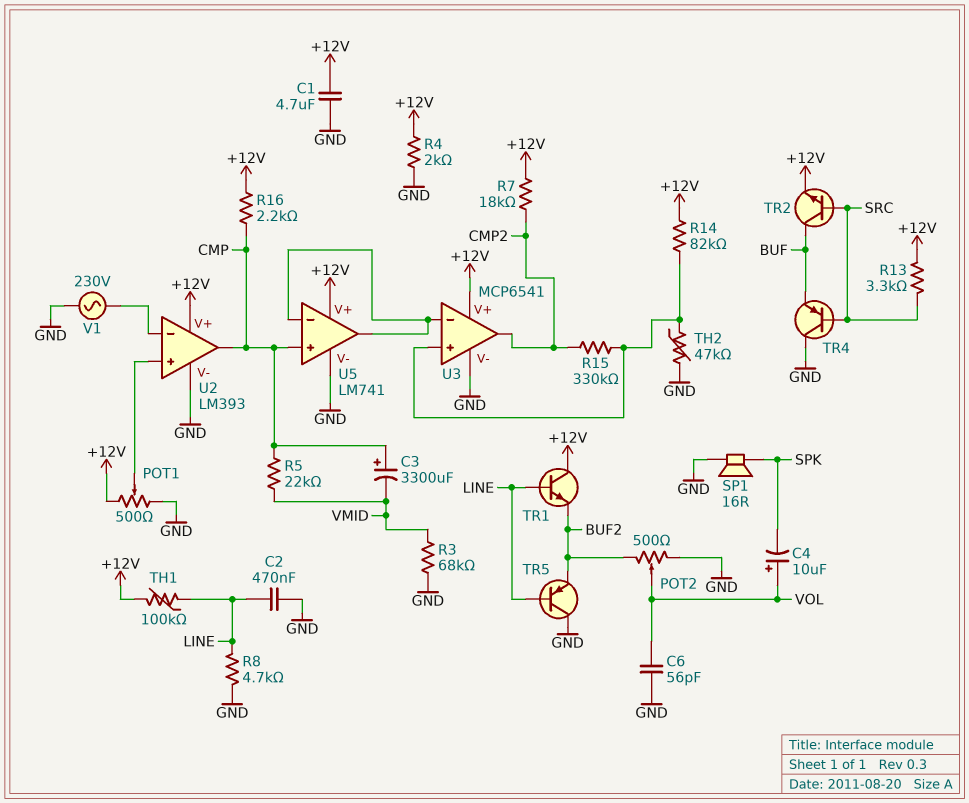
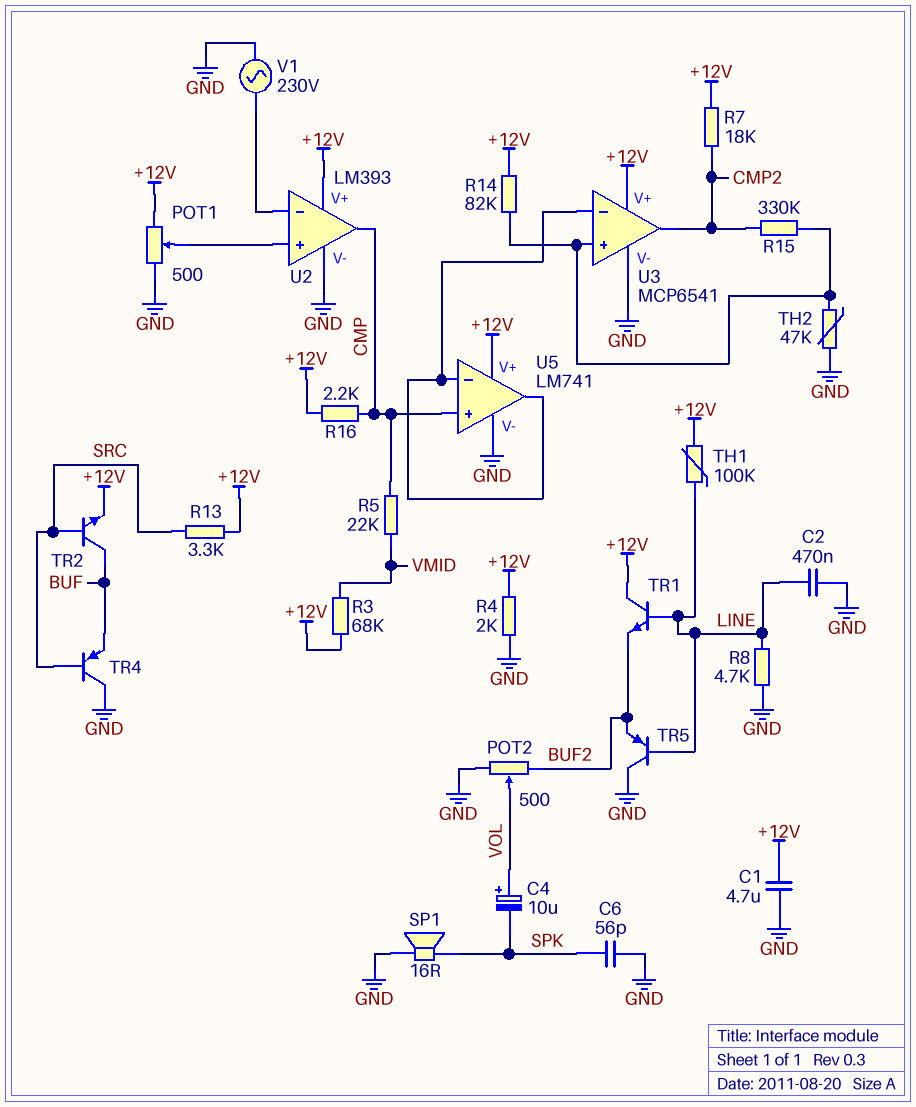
C3: 3300uF (plus CMP, minus VMID) -> none
C6: 56pF (GND, VOL) -> 56pF (GND, SPK)
R3: 68k (GND, VMID) -> 68k (+12V, VMID)

